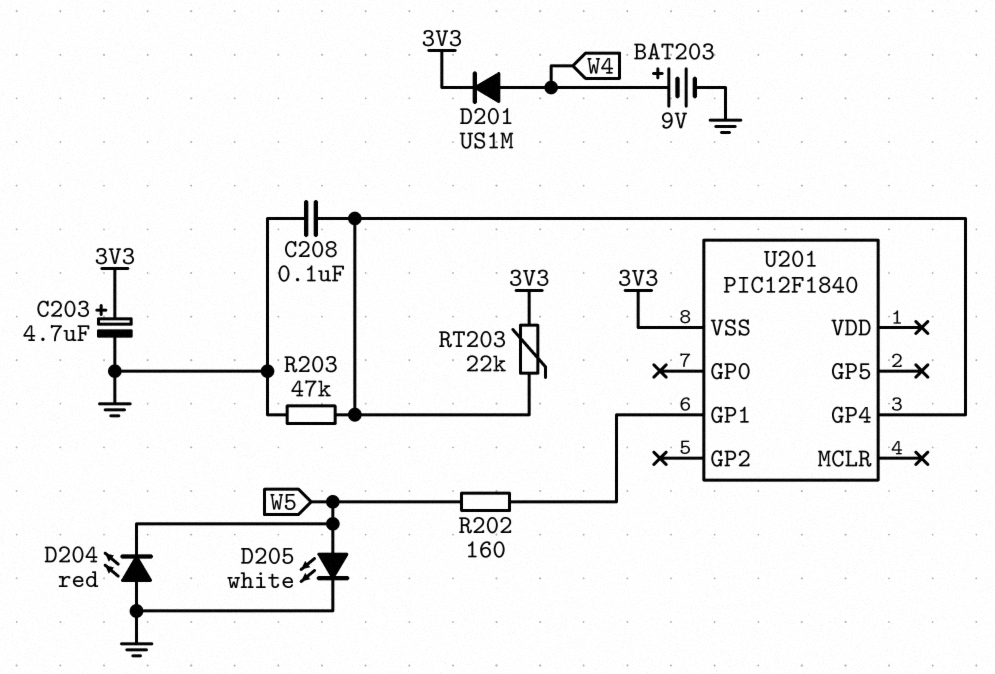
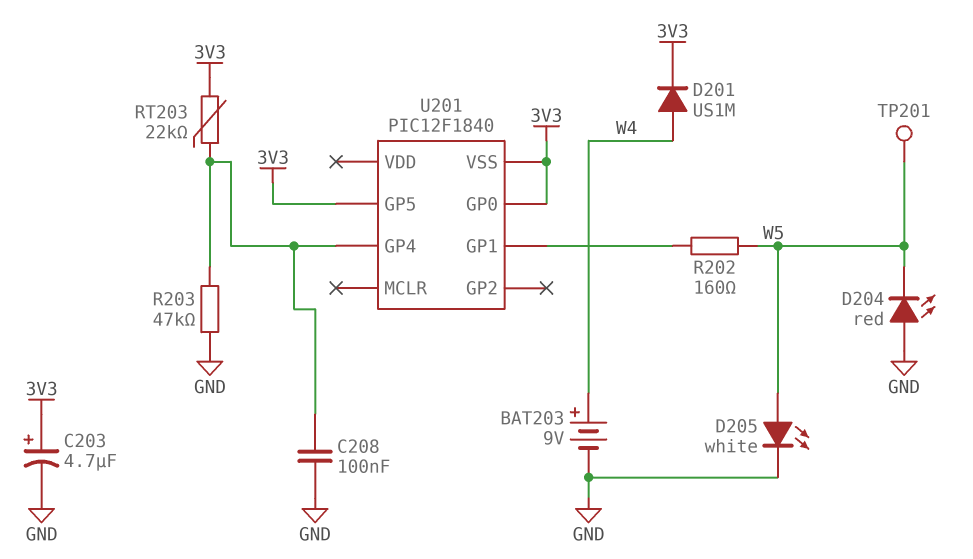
TP201: none -> test point (W5)
U201 pin GP0: none -> 3V3
U201 pin GP5: none -> 3V3

